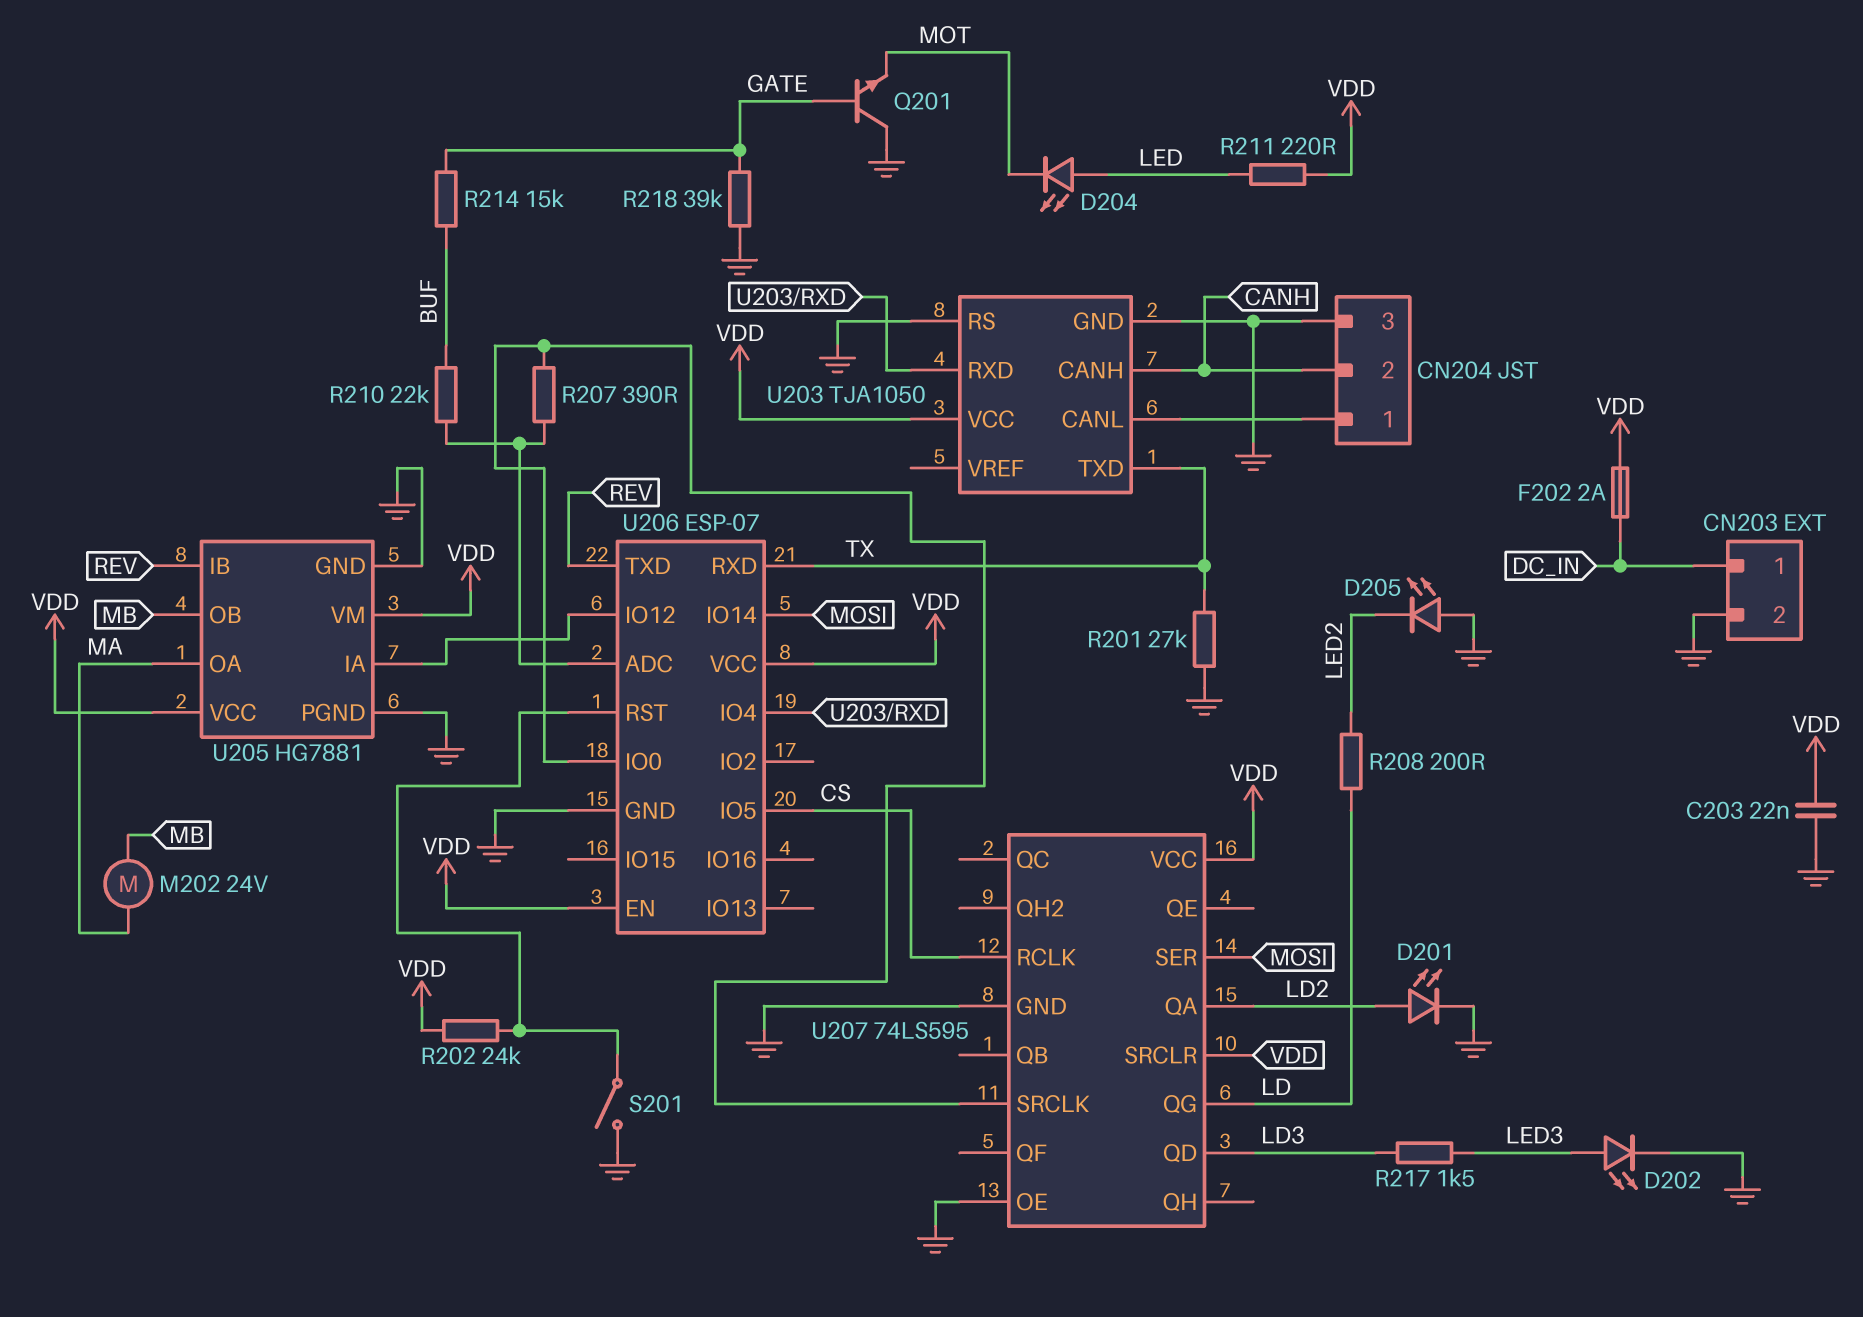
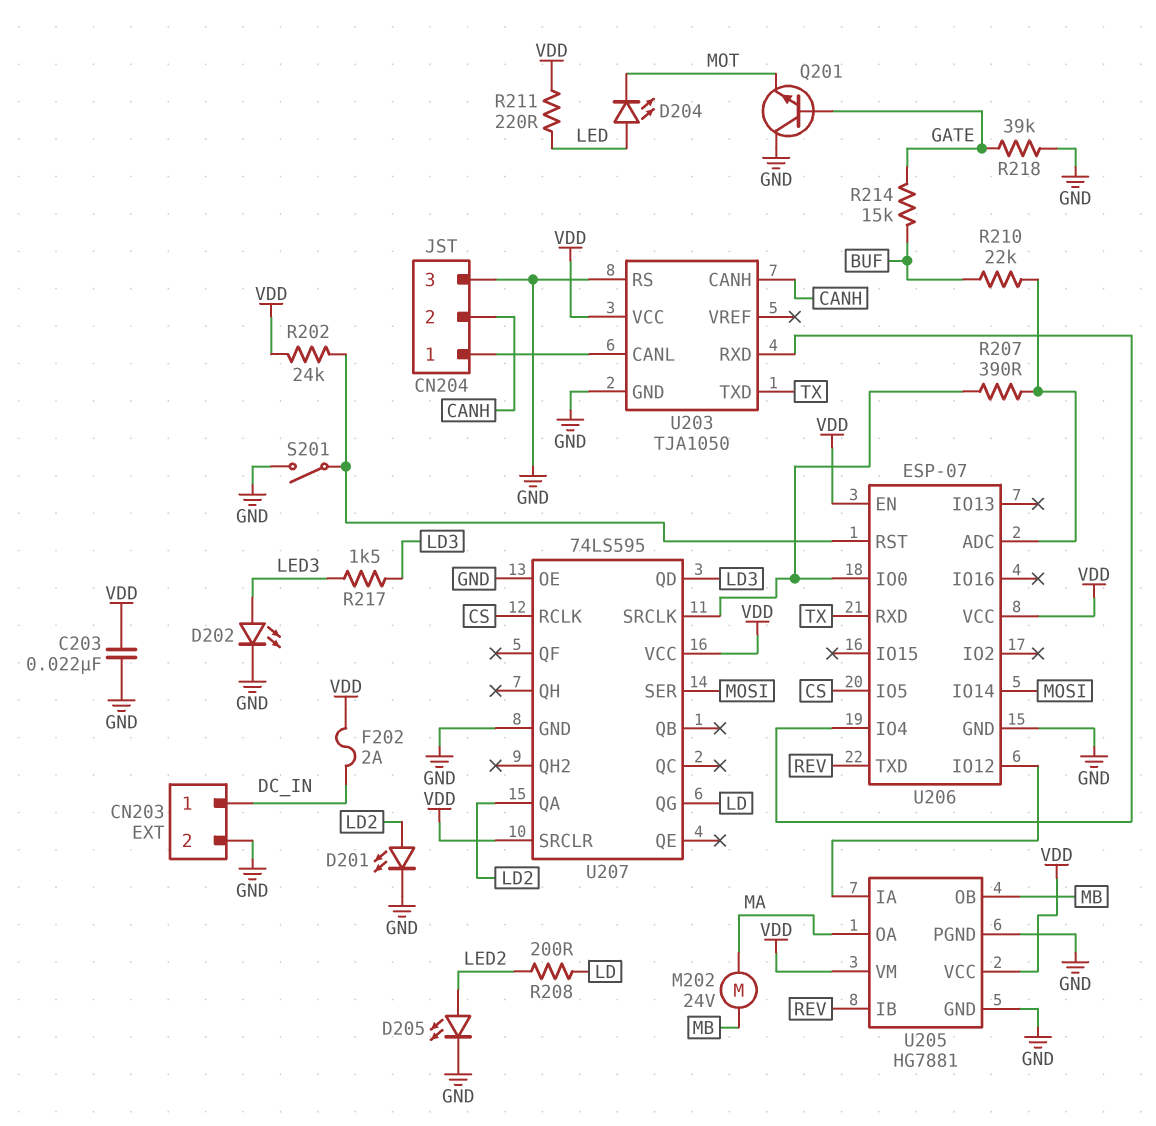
D205: LED (A GND, K LED2) -> LED (A LED2, K GND)
R201: 27k (GND, TX) -> none

